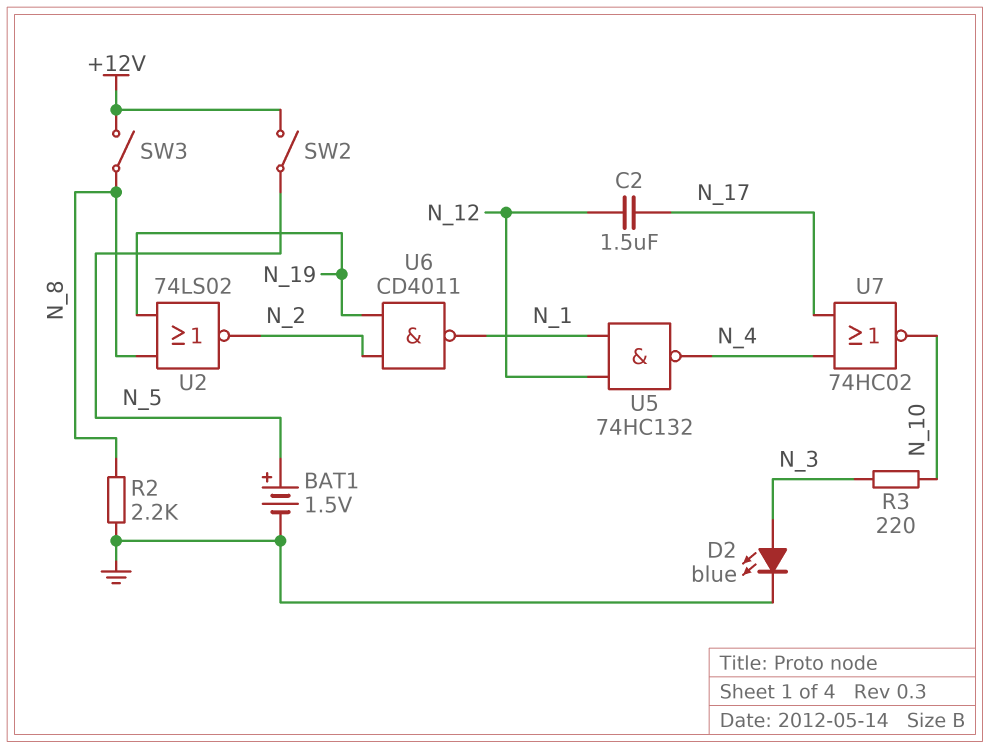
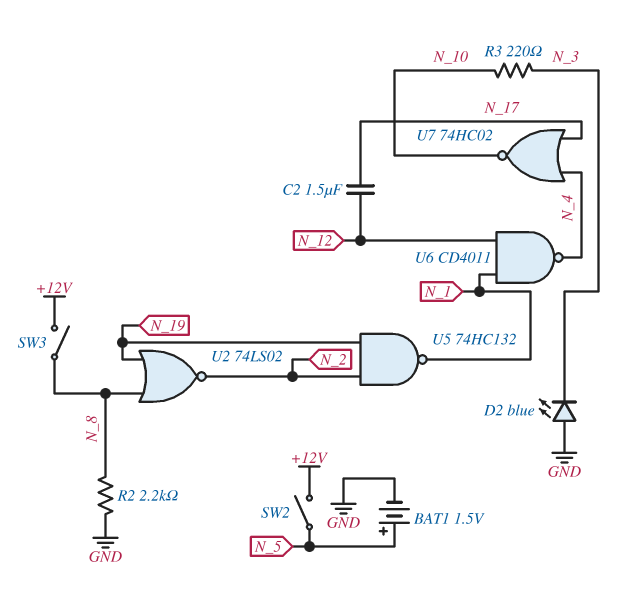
D2: LED blue (A N_3, K GND) -> LED blue (A GND, K N_3)
U5: NAND 74HC132 (in N_1, in N_12, out N_4) -> NAND 74HC132 (in N_2, in N_19, out N_1)
U6: NAND CD4011 (in N_2, in N_19, out N_1) -> NAND CD4011 (in N_1, in N_12, out N_4)

